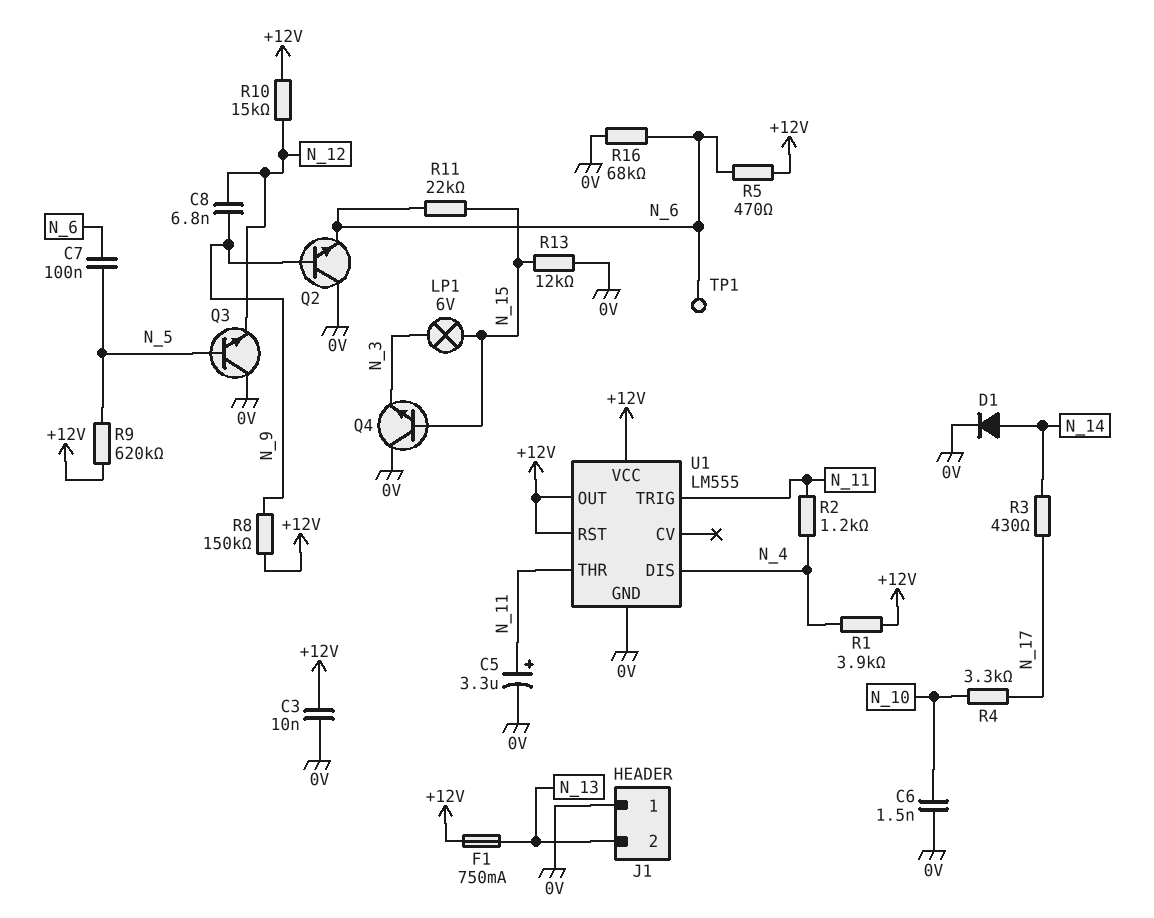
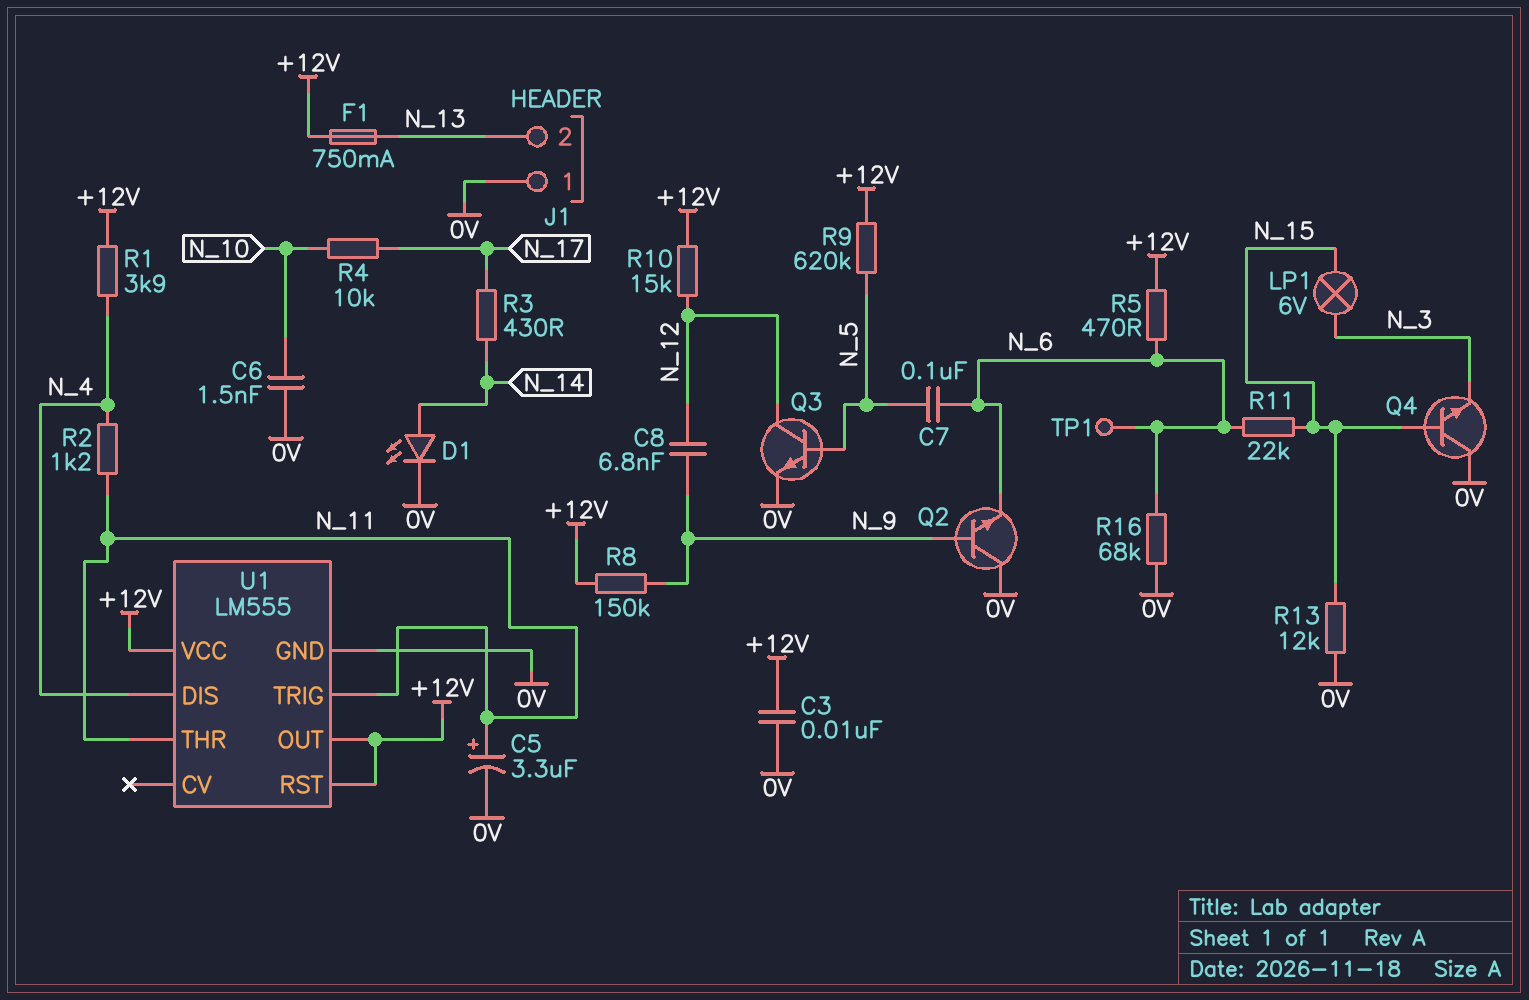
D1: diode (A N_14, K 0V) -> LED (A N_14, K 0V)
Q3: NPN (B N_5, C 0V, E N_12) -> NPN (B N_5, C N_12, E 0V)
R4: 3.3k (N_10, N_17) -> 10k (N_10, N_17)

